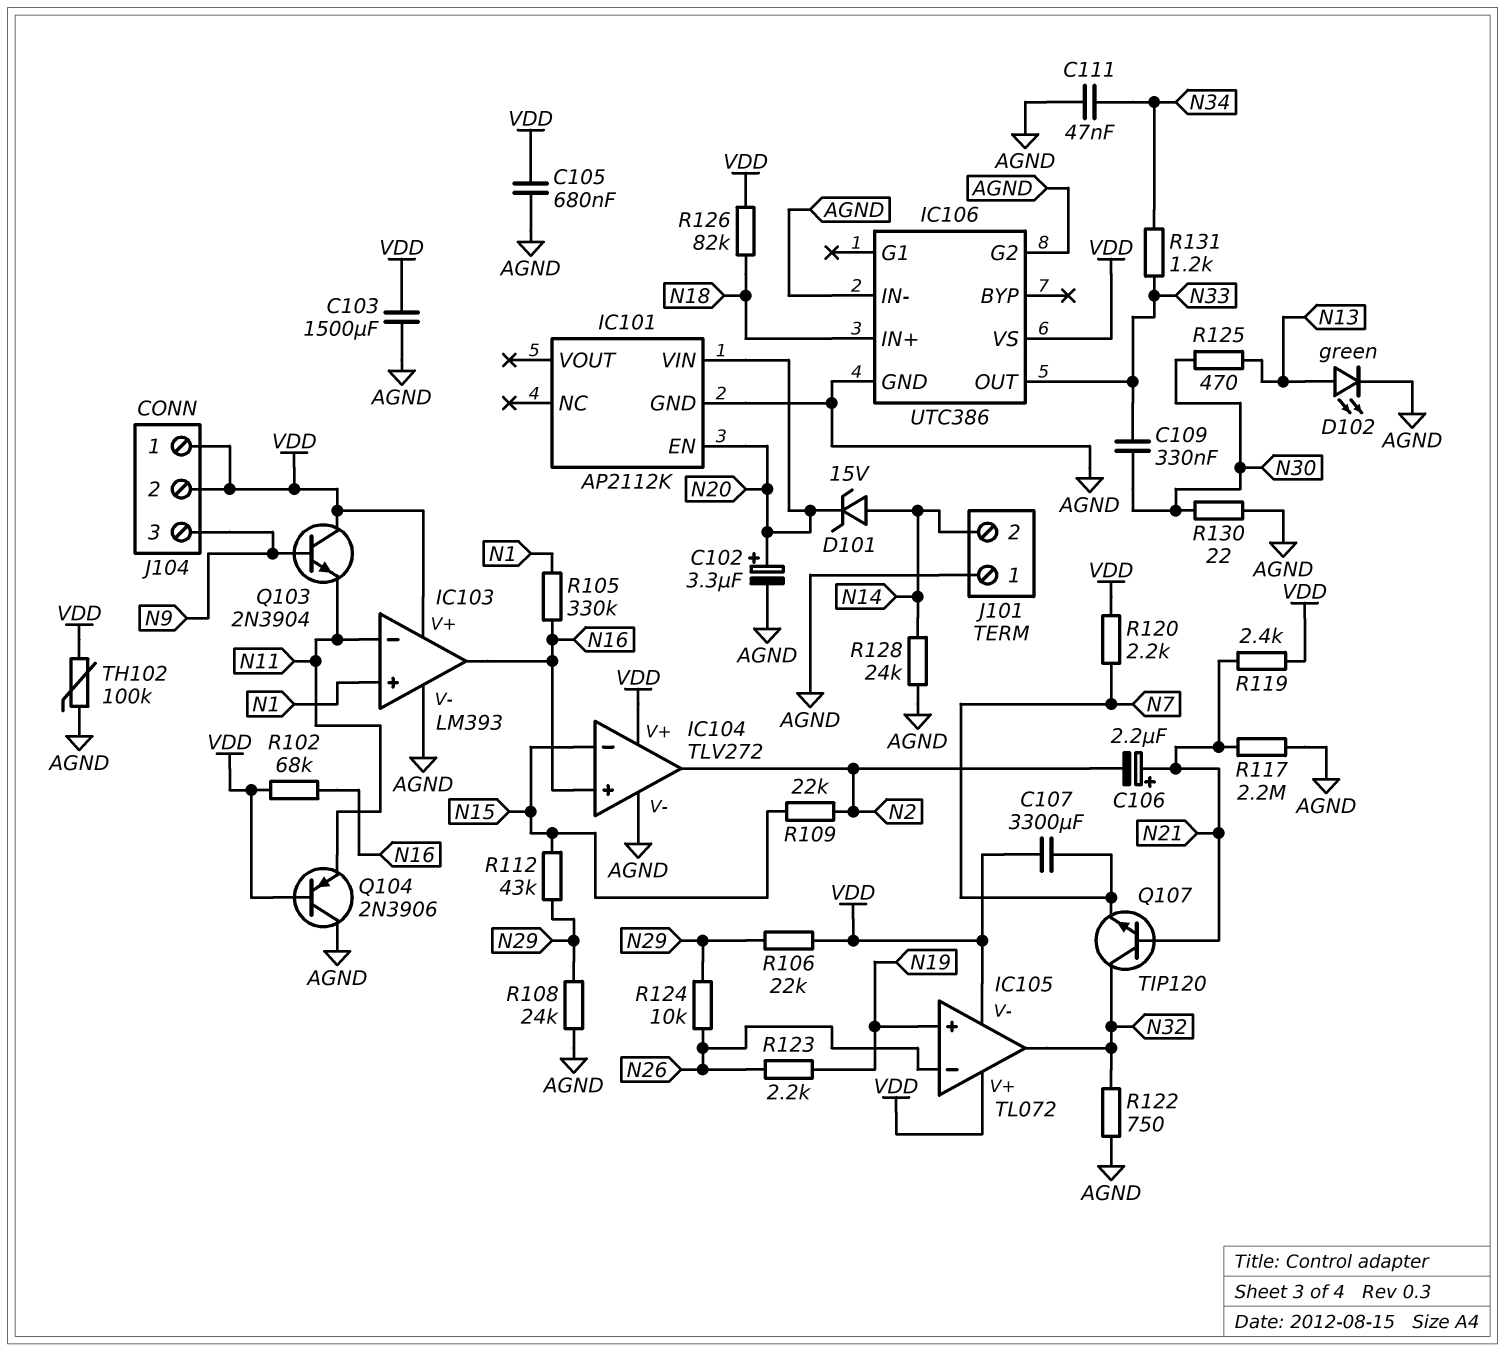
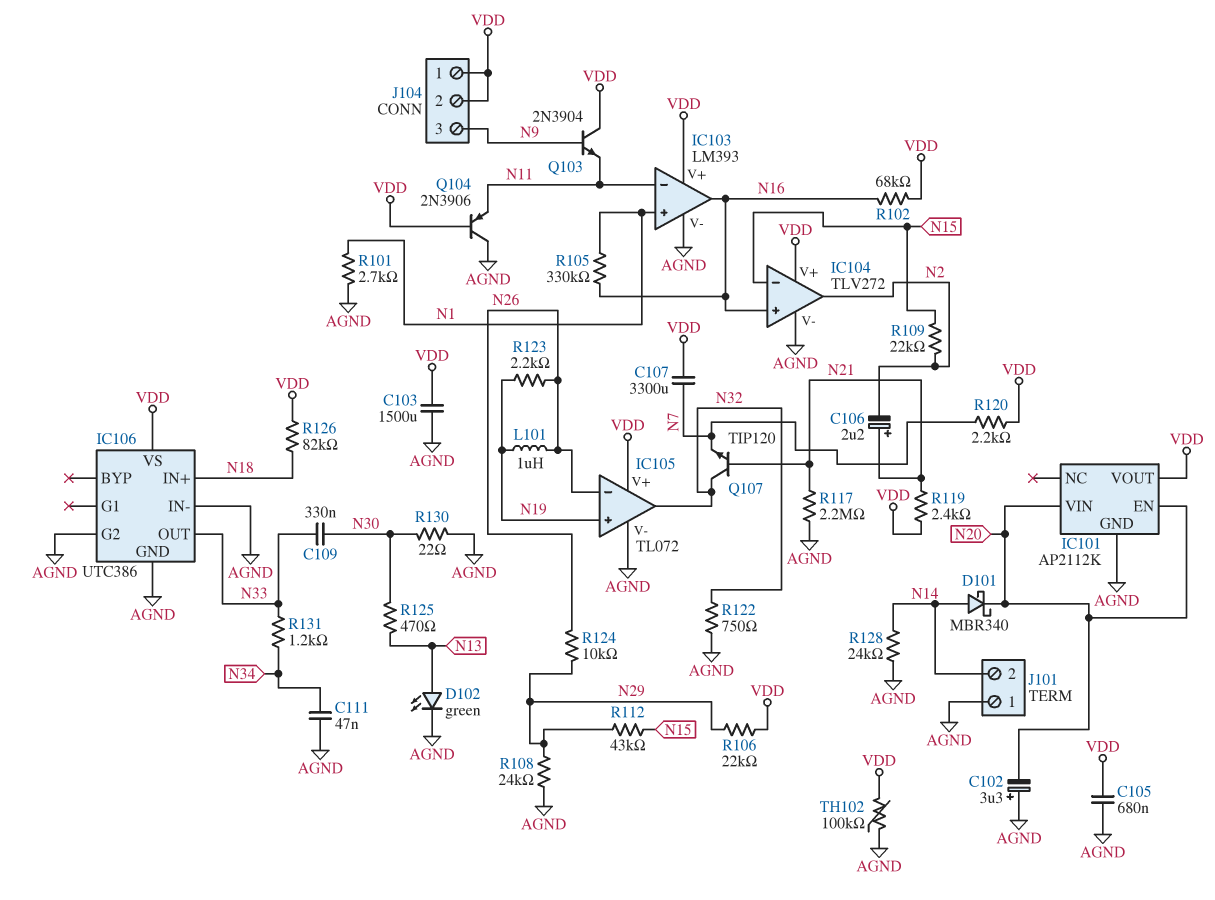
C102: 3.3uF (plus N20, minus AGND) -> 3.3uF (plus AGND, minus N20)
D101: zener 15V (A N14, K N20) -> schottky MBR340 (A N14, K N20)
IC101 pin VOUT: none -> VDD
IC105 pin V-: VDD -> AGND
L101: none -> 1uH (N19, N26)
R101: none -> 2.7k (AGND, N1)

